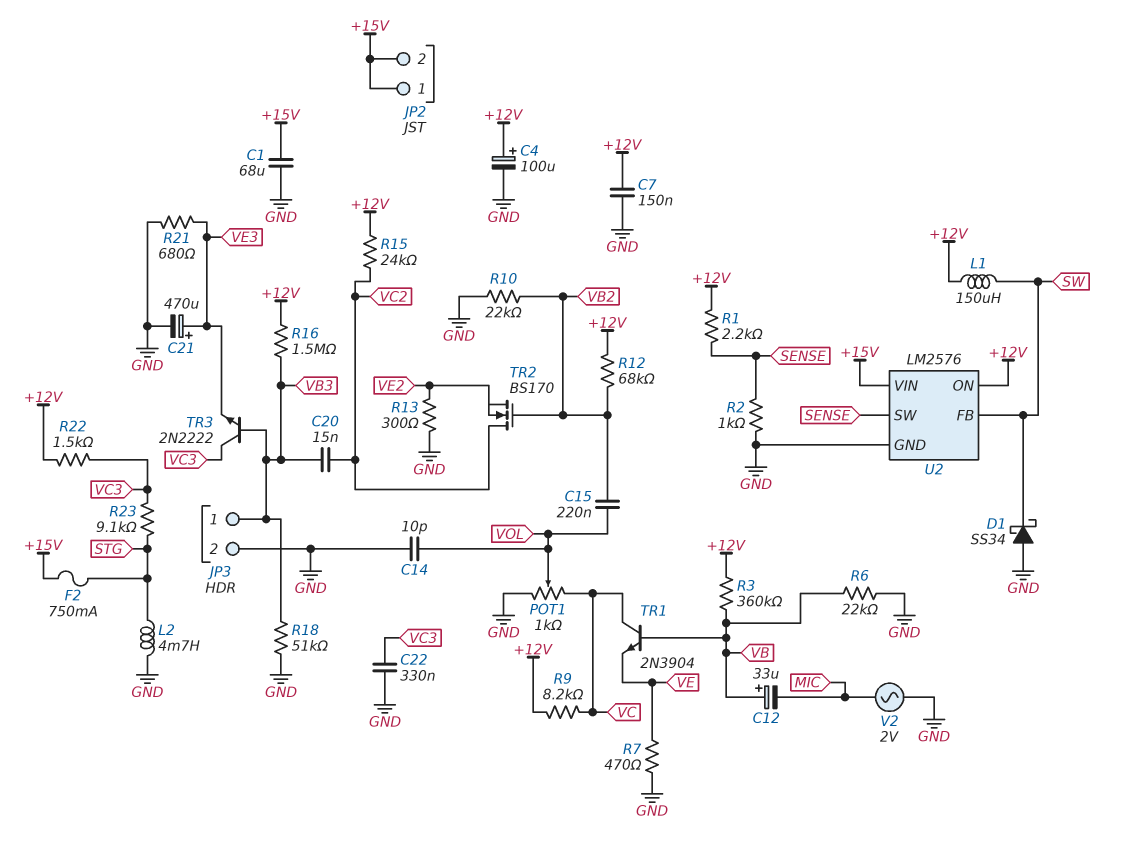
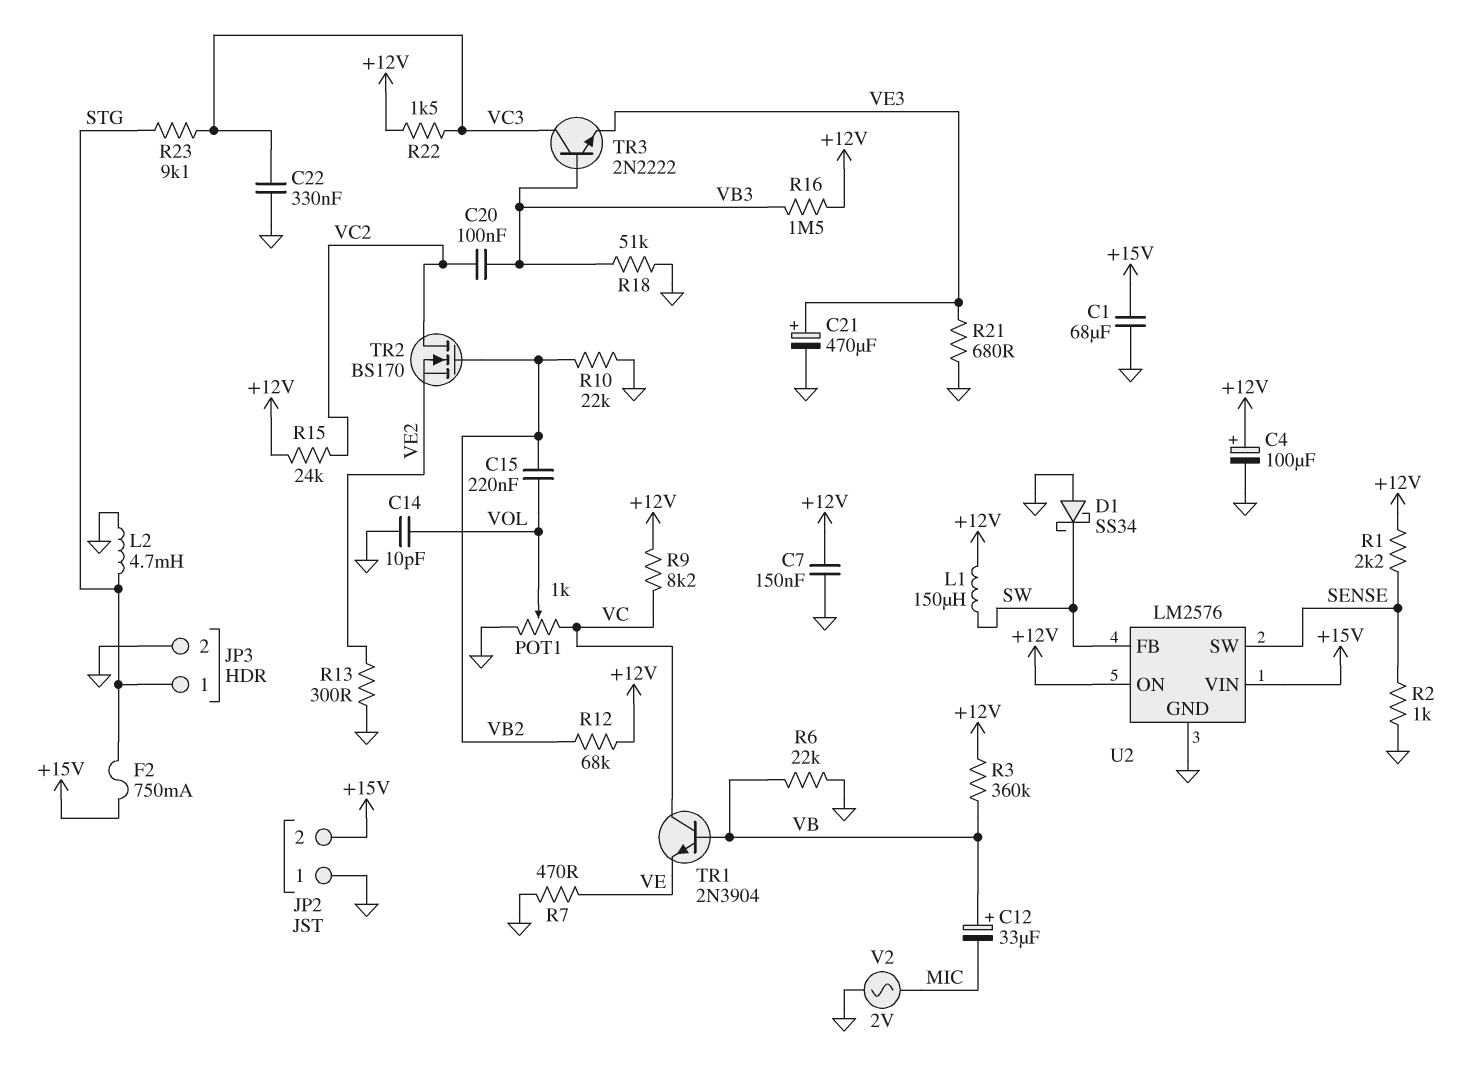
C20: 15nF (VB3, VC2) -> 100nF (VB3, VC2)
JP2 pin 1: +15V -> GND
JP3 pin 1: VB3 -> STG

